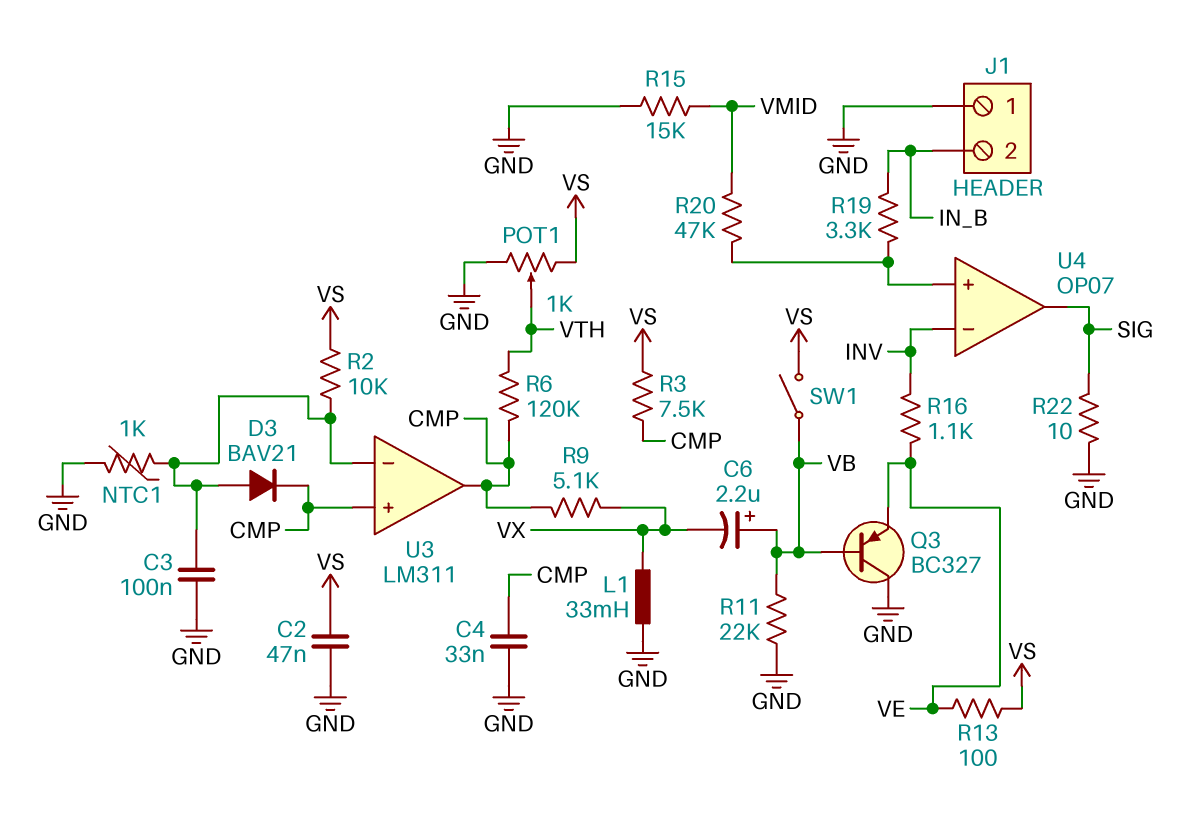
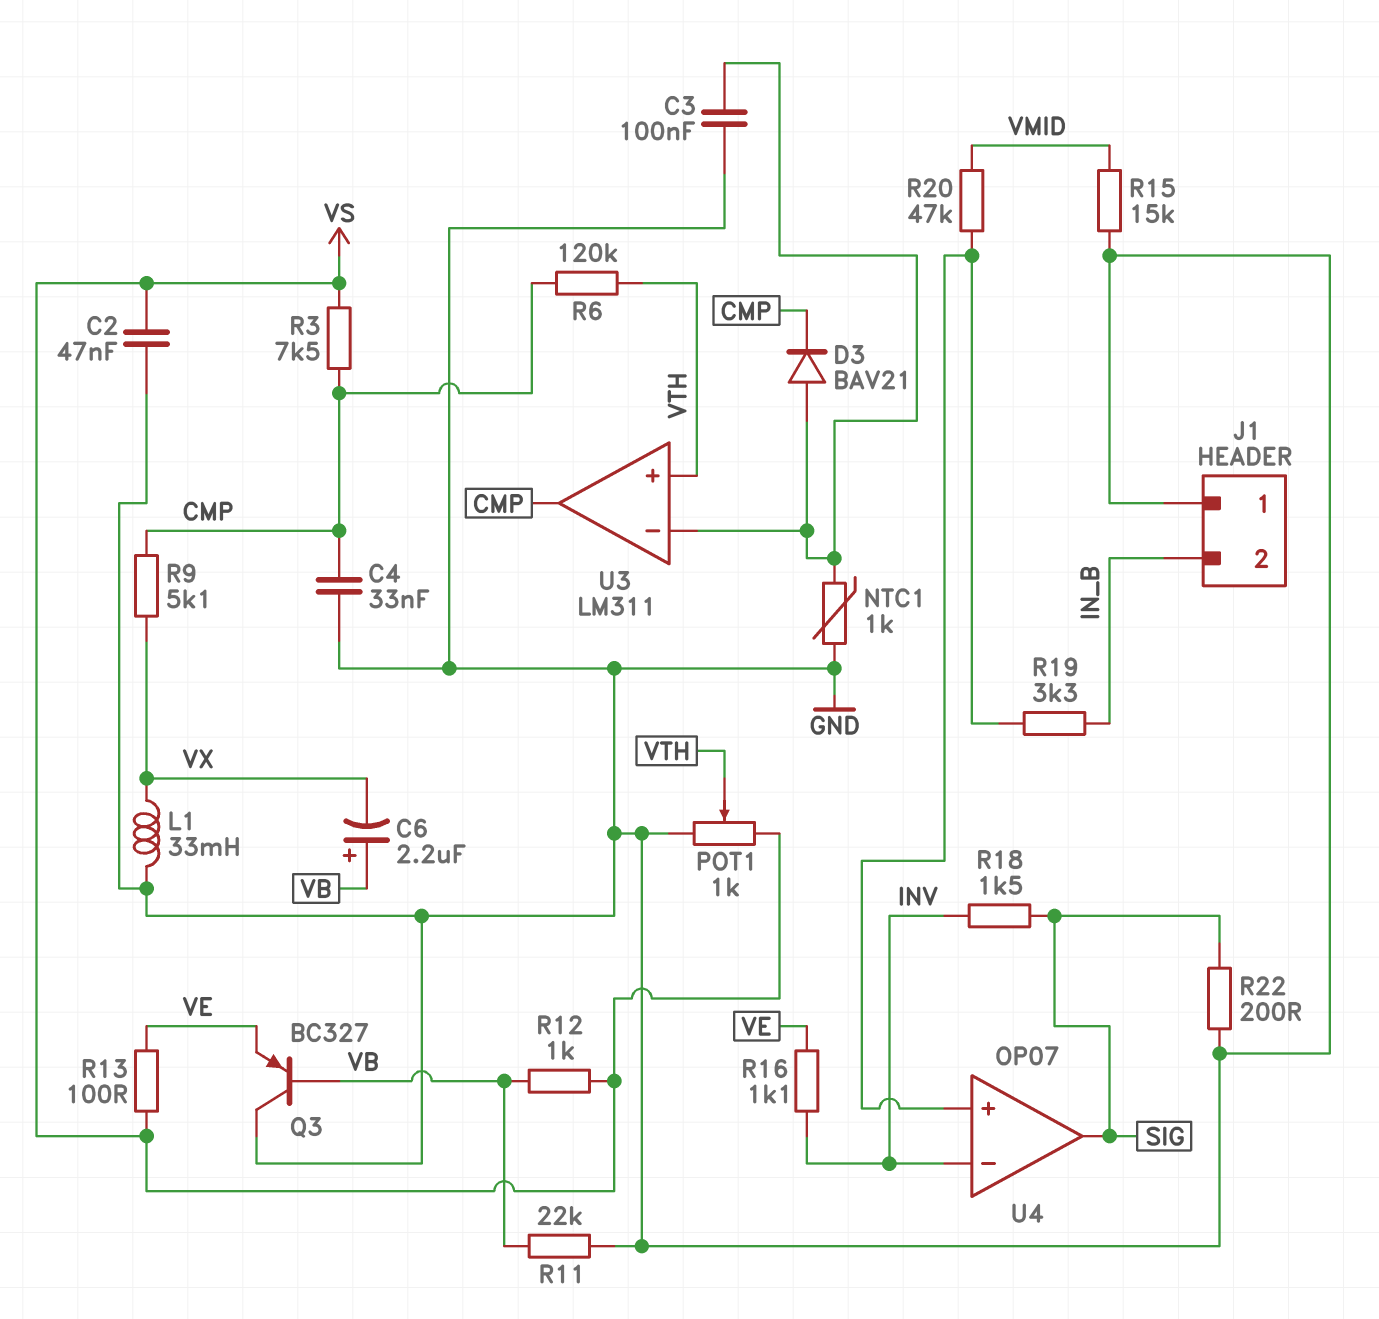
R2: 10k (U3/in-, VS) -> none
R12: none -> 1k (VB, VS)
R18: none -> 1.5k (INV, SIG)
R22: 10 (GND, SIG) -> 200 (GND, SIG)
SW1: switch (VB, VS) -> none
U3 pin in+: CMP -> VTH

